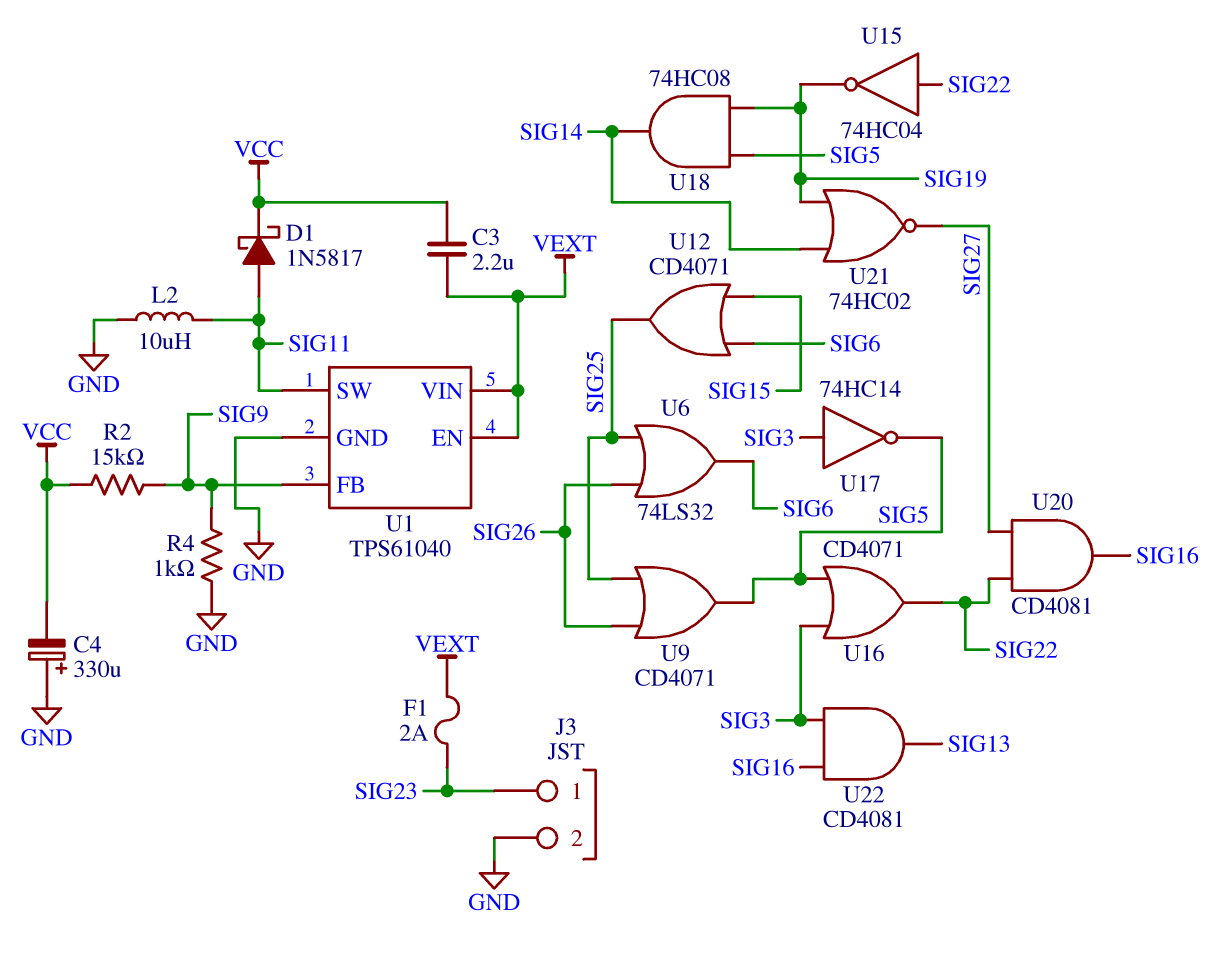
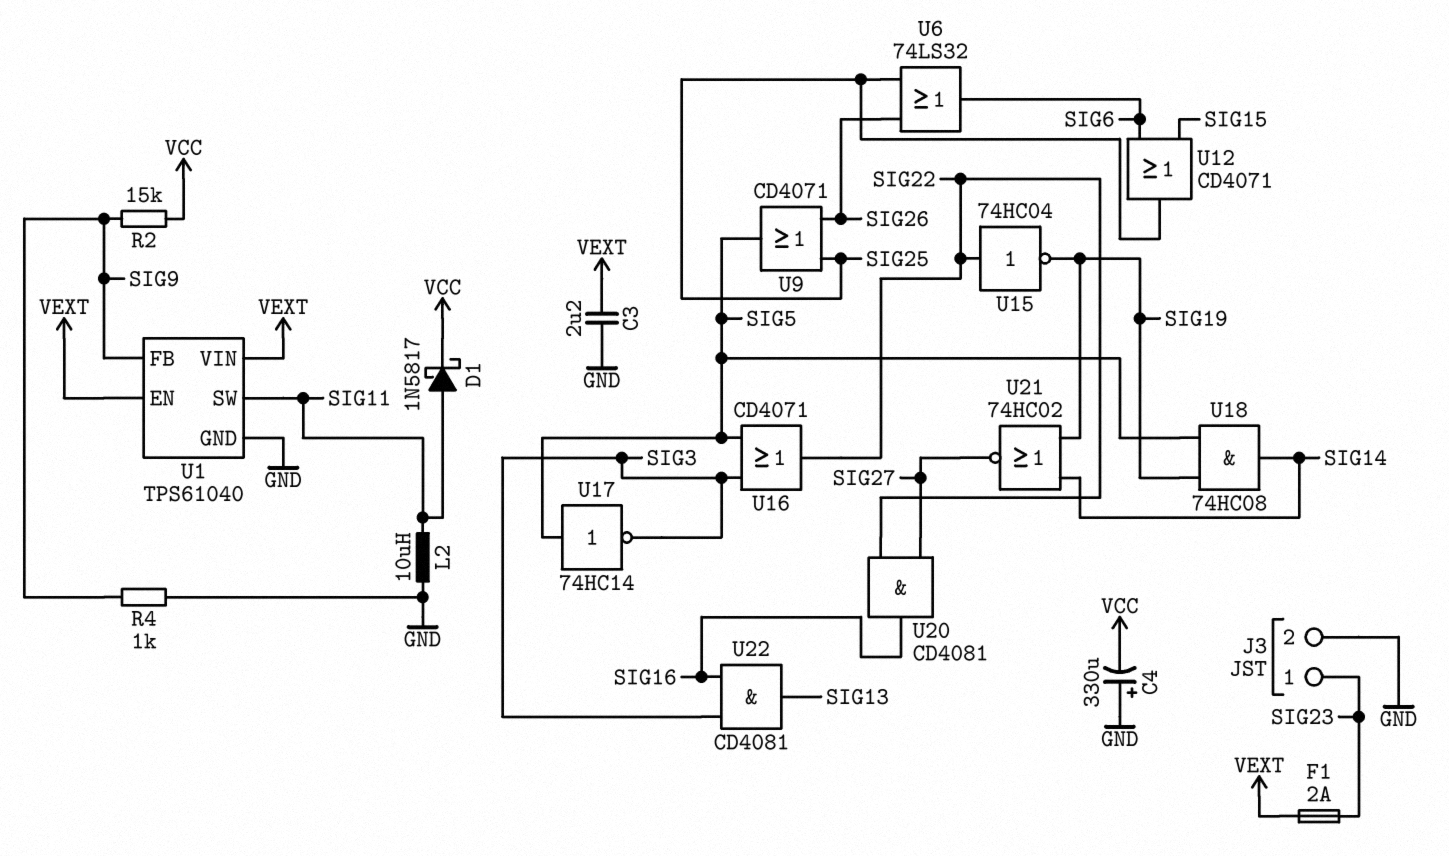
C3: 2.2uF (VCC, VEXT) -> 2.2uF (GND, VEXT)
U17: NOT 74HC14 (in SIG3, out SIG5) -> NOT 74HC14 (in SIG5, out SIG3)

